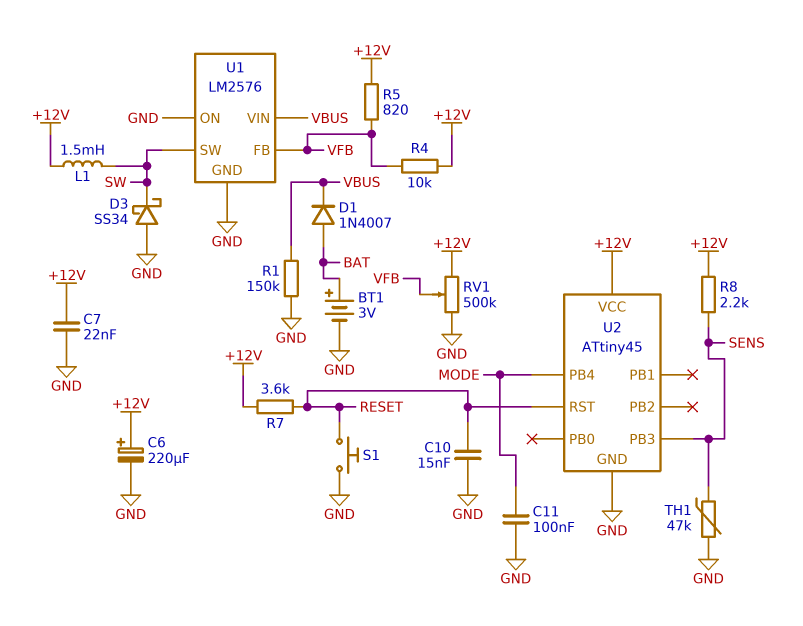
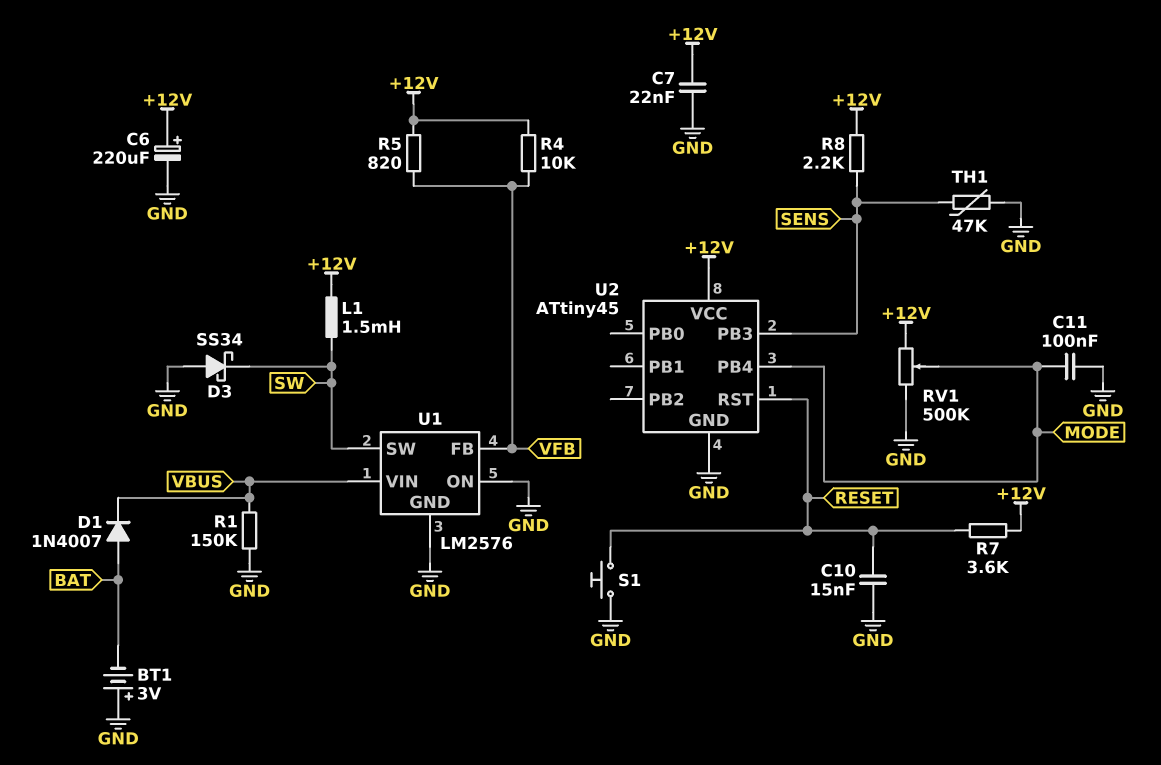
BT1: 3V (plus BAT, minus GND) -> 3V (plus GND, minus BAT)
RV1: 500k (+12V, GND, wiper VFB) -> 500k (+12V, GND, wiper MODE)

